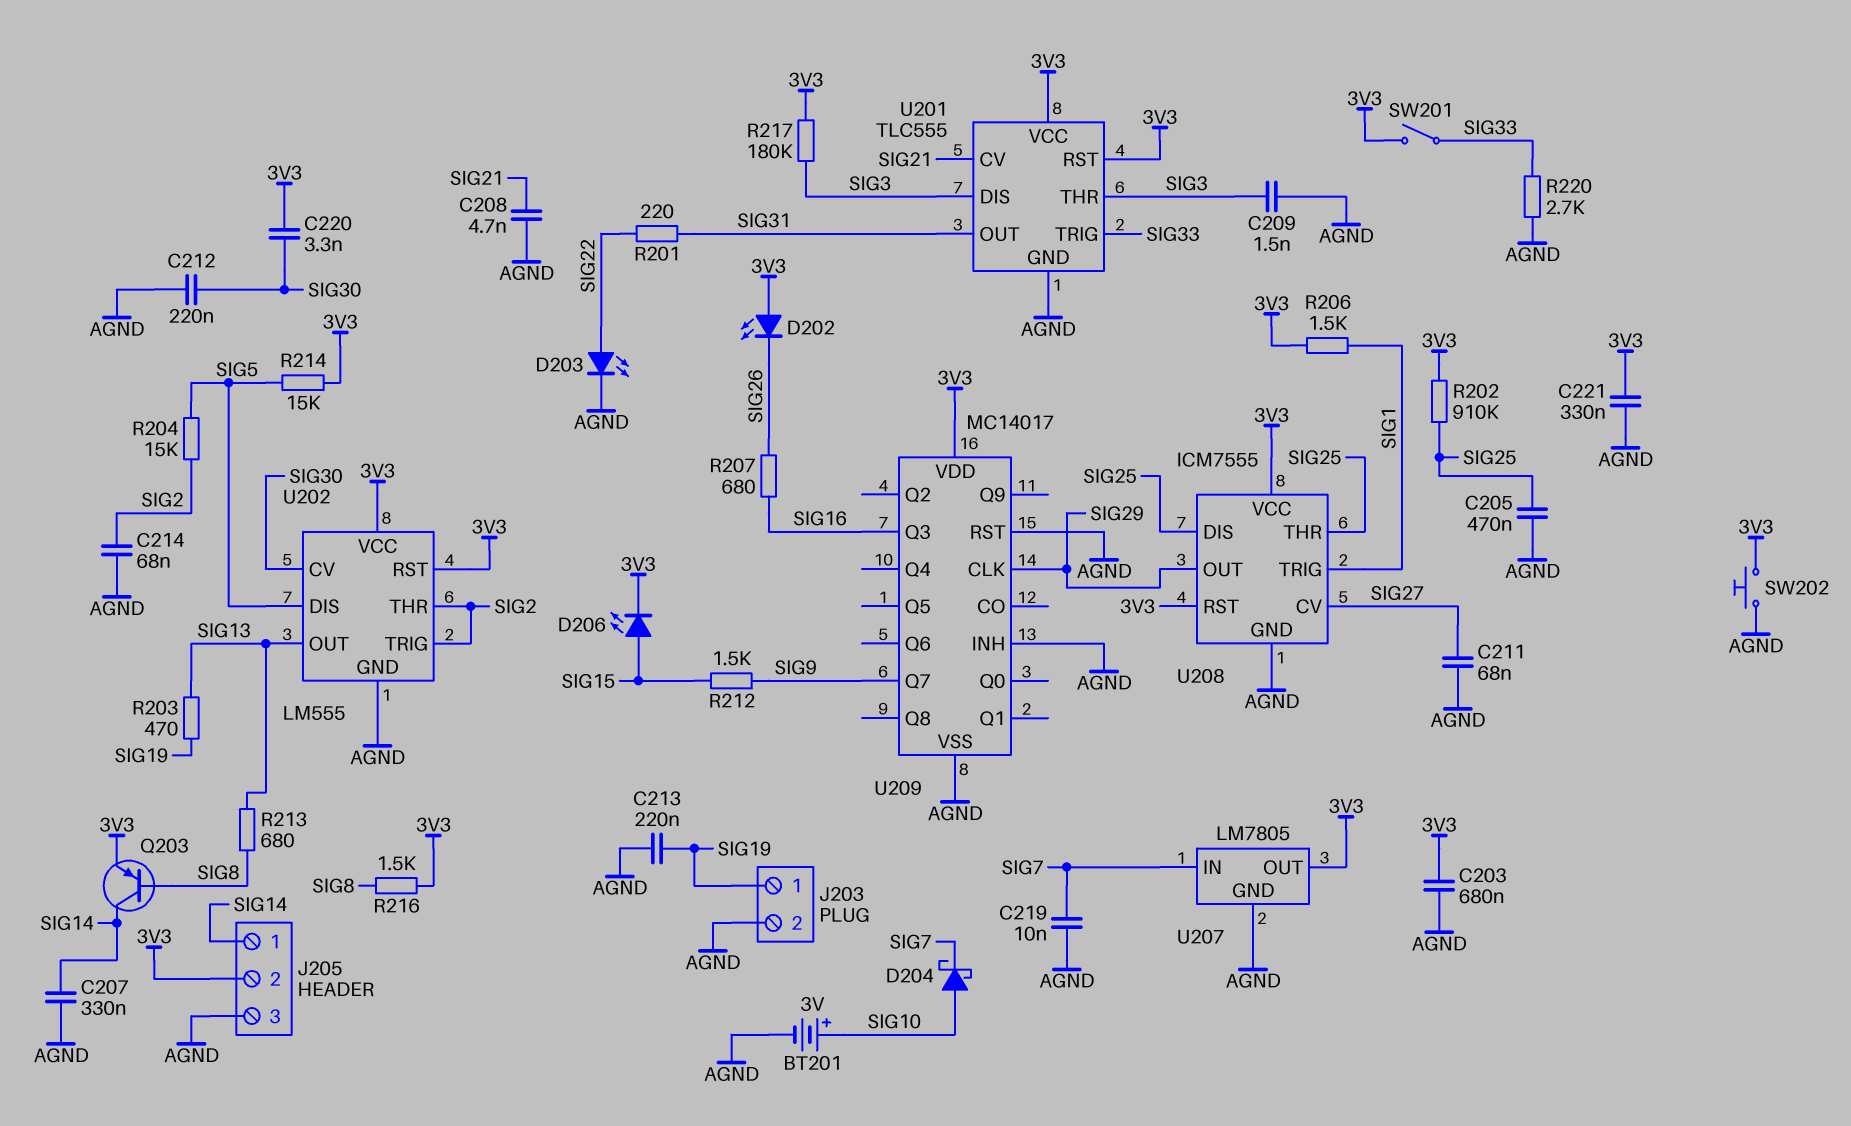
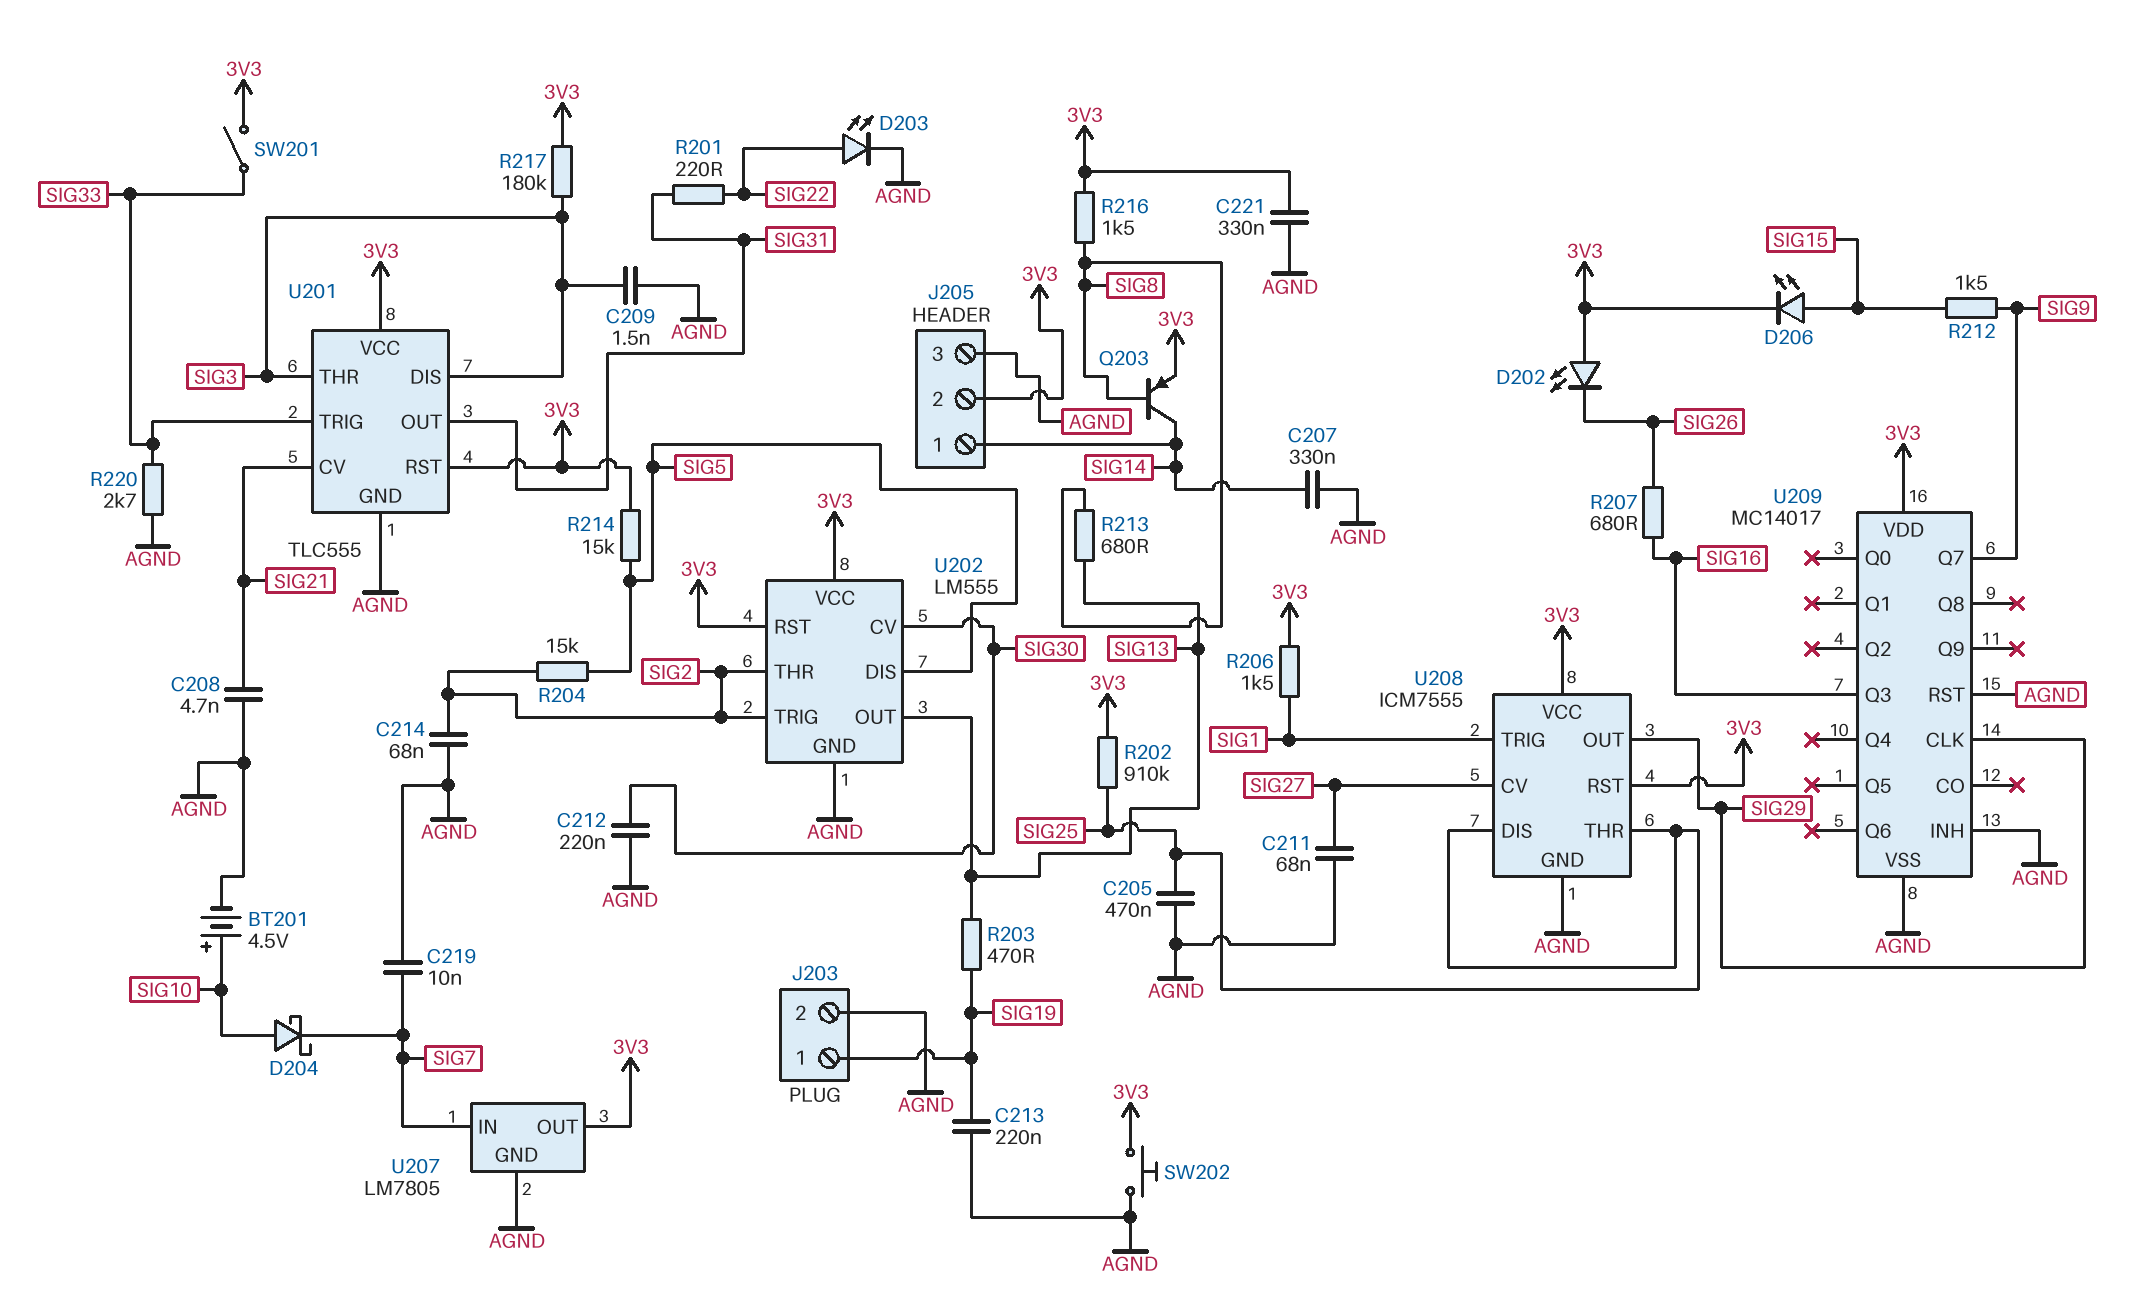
BT201: 3V (plus SIG10, minus AGND) -> 4.5V (plus SIG10, minus AGND)
C203: 680nF (3V3, AGND) -> none
C220: 3.3nF (3V3, SIG30) -> none

